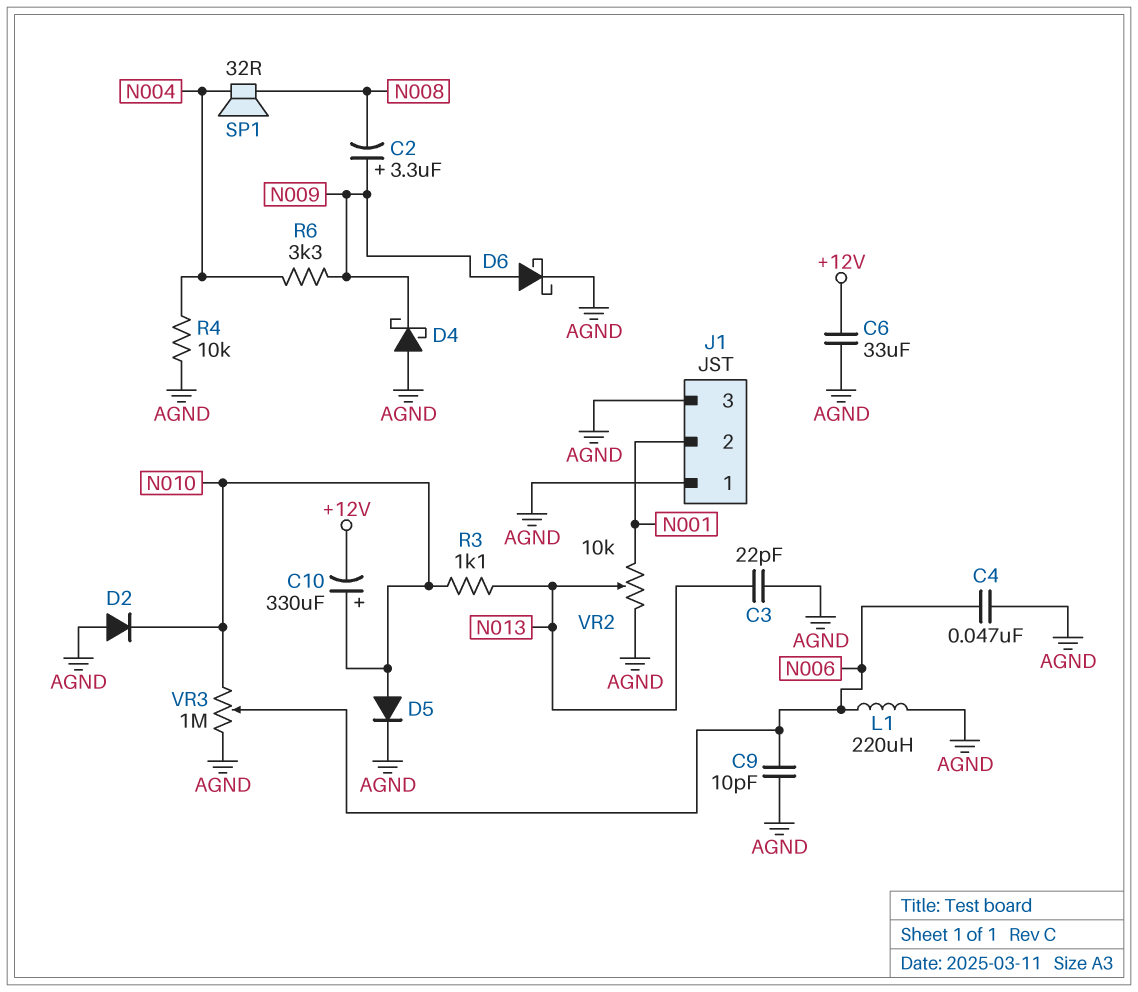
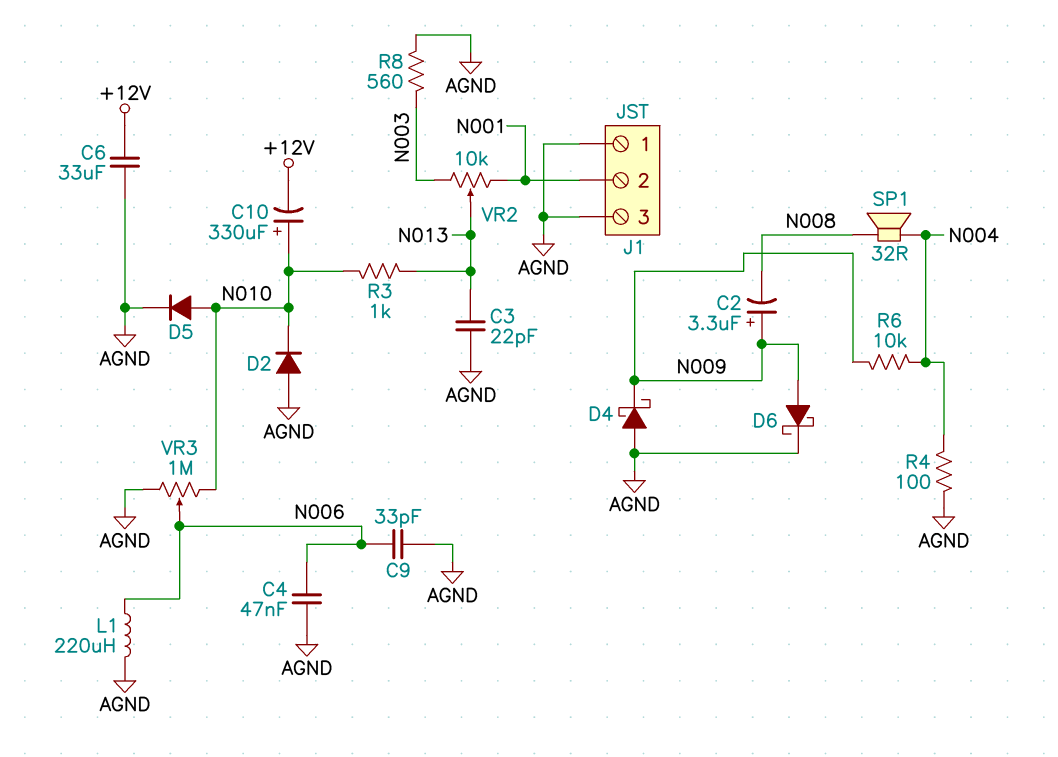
C9: 10pF (AGND, N006) -> 33pF (AGND, N006)
R3: 1.1k (N010, N013) -> 1k (N010, N013)
R4: 10k (AGND, N004) -> 100 (AGND, N004)
R6: 3.3k (N004, N009) -> 10k (N004, N009)
R8: none -> 560 (AGND, N003)
VR2: 10k (AGND, N001, wiper N013) -> 10k (N001, N003, wiper N013)

